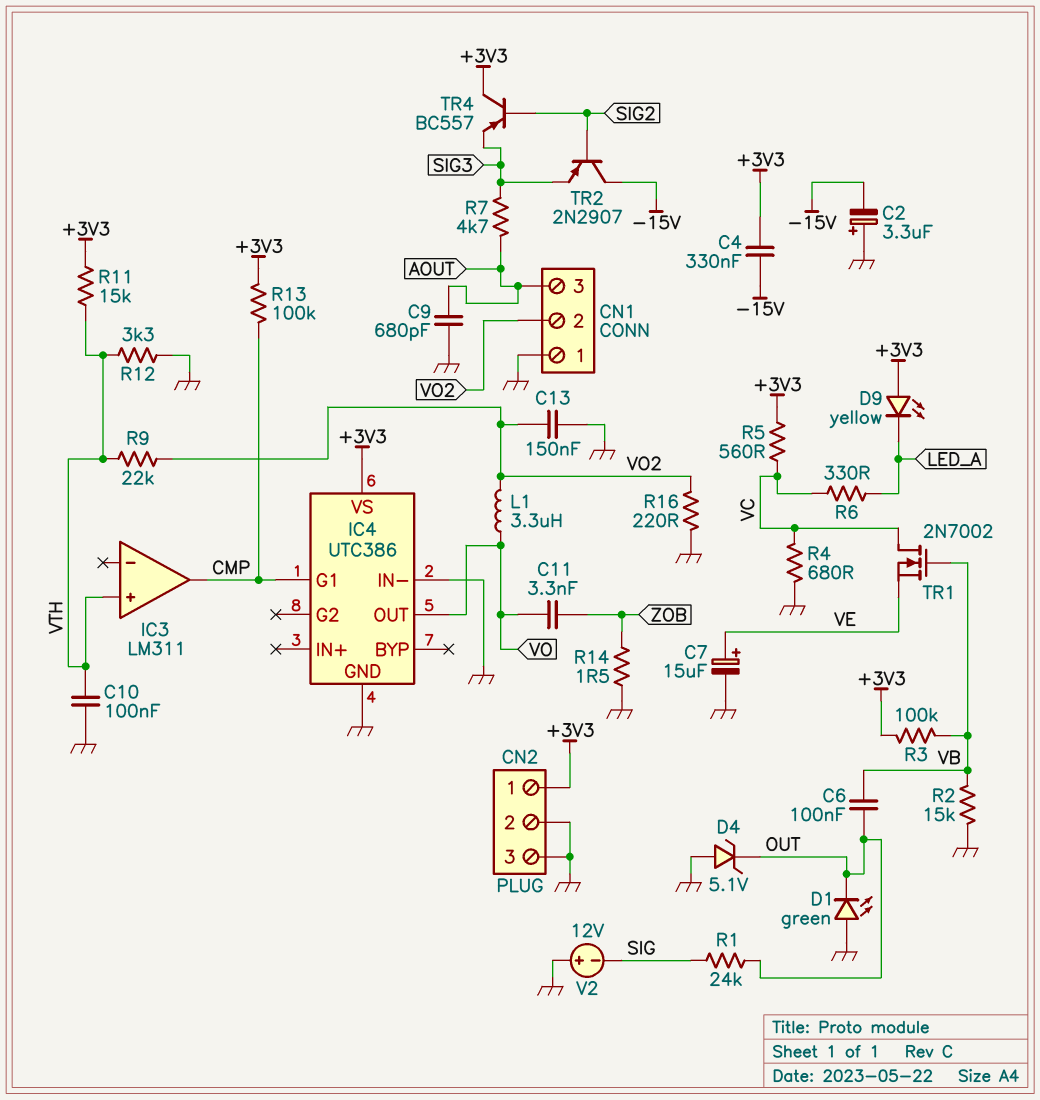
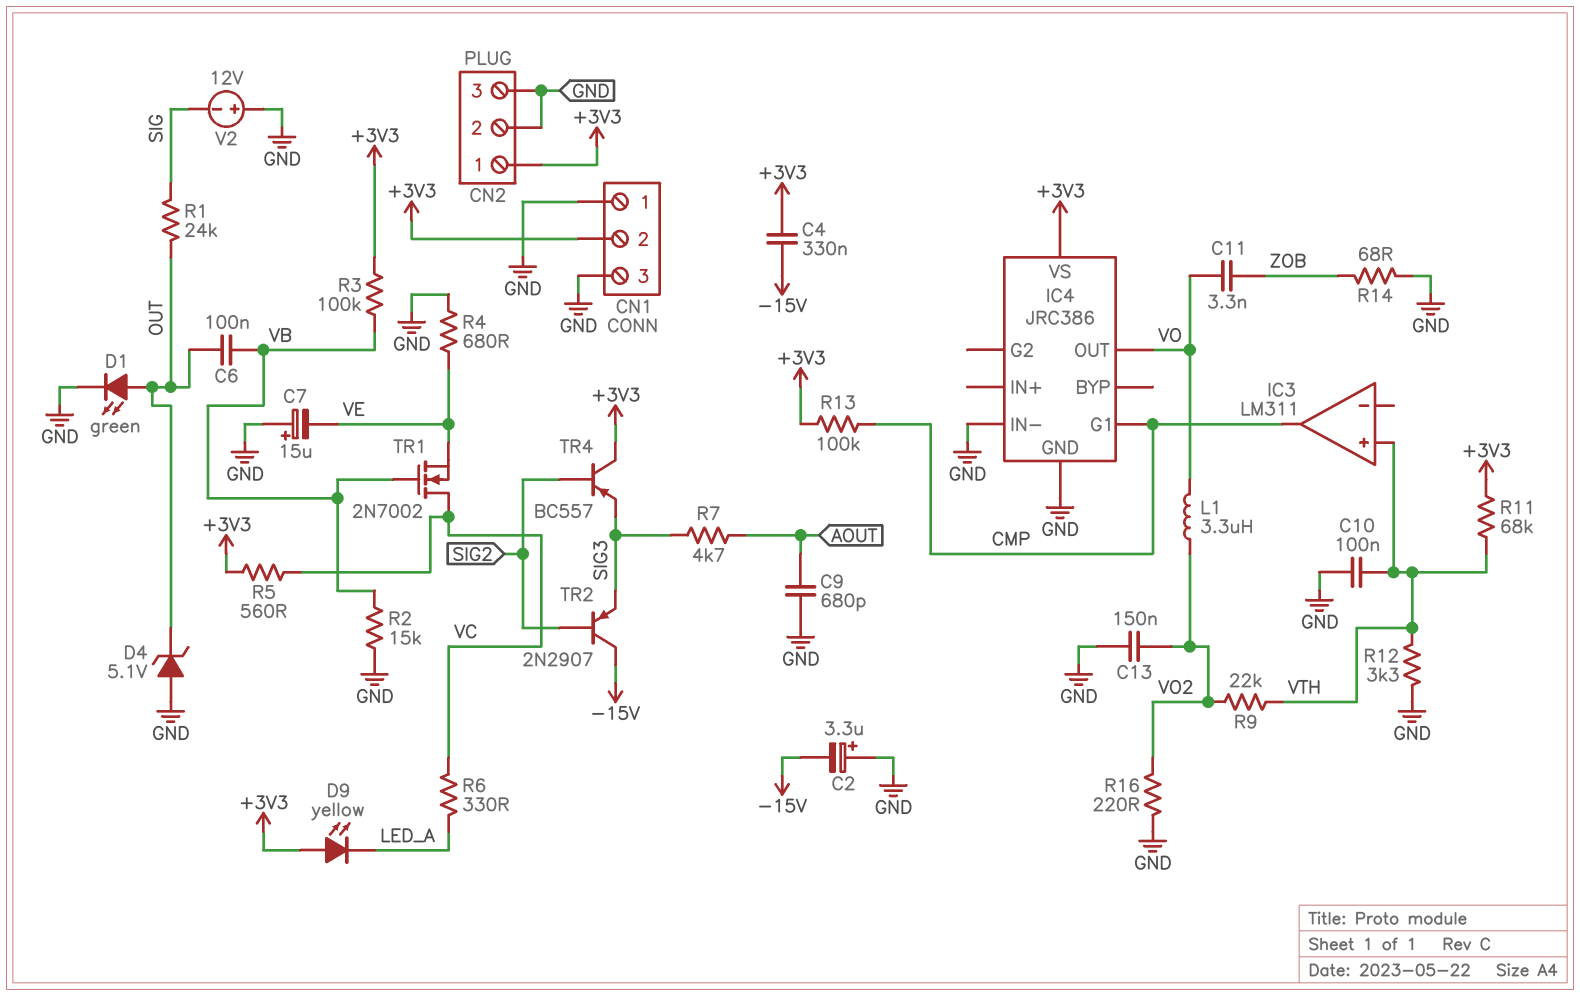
C7: 15uF (plus VE, minus GND) -> 15uF (plus GND, minus VE)
CN1 pin 2: VO2 -> +3V3
CN1 pin 3: AOUT -> GND
D1: LED green (A GND, K OUT) -> LED green (A OUT, K GND)
IC4: UTC386 -> JRC386
R4: 680 (GND, VC) -> 680 (GND, VE)
R11: 15k (+3V3, VTH) -> 68k (+3V3, VTH)
R14: 1.5 (GND, ZOB) -> 68 (GND, ZOB)

